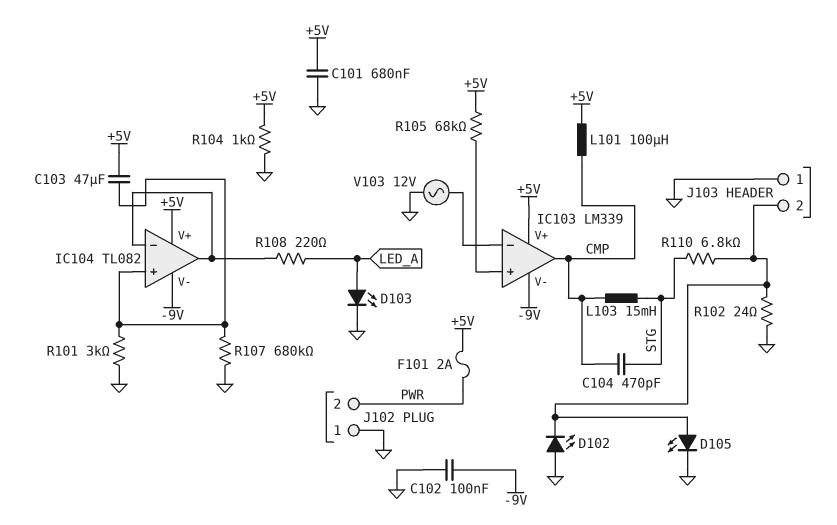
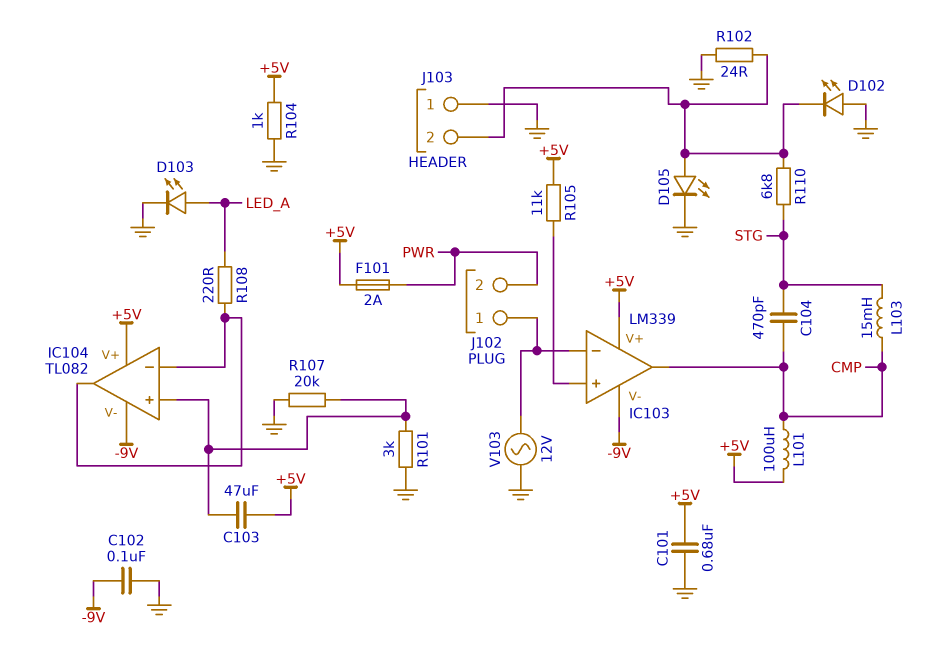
J102 pin 1: GND -> IC103/in-
R105: 68k (+5V, IC103/in+) -> 11k (+5V, IC103/in+)
R107: 680k (GND, IC104/in+) -> 20k (GND, IC104/in+)

